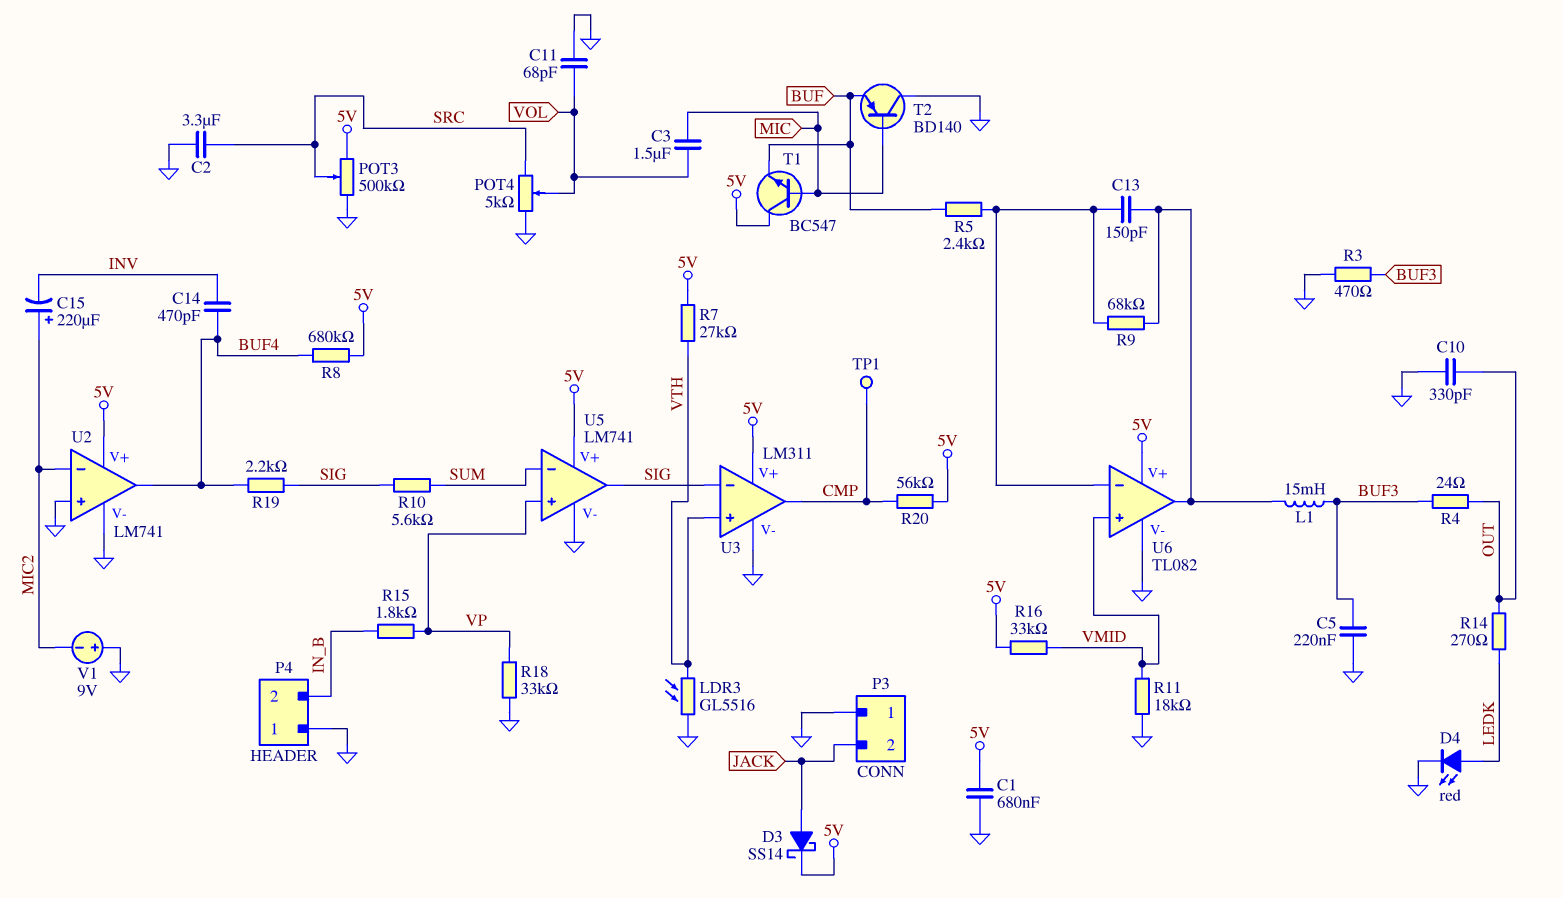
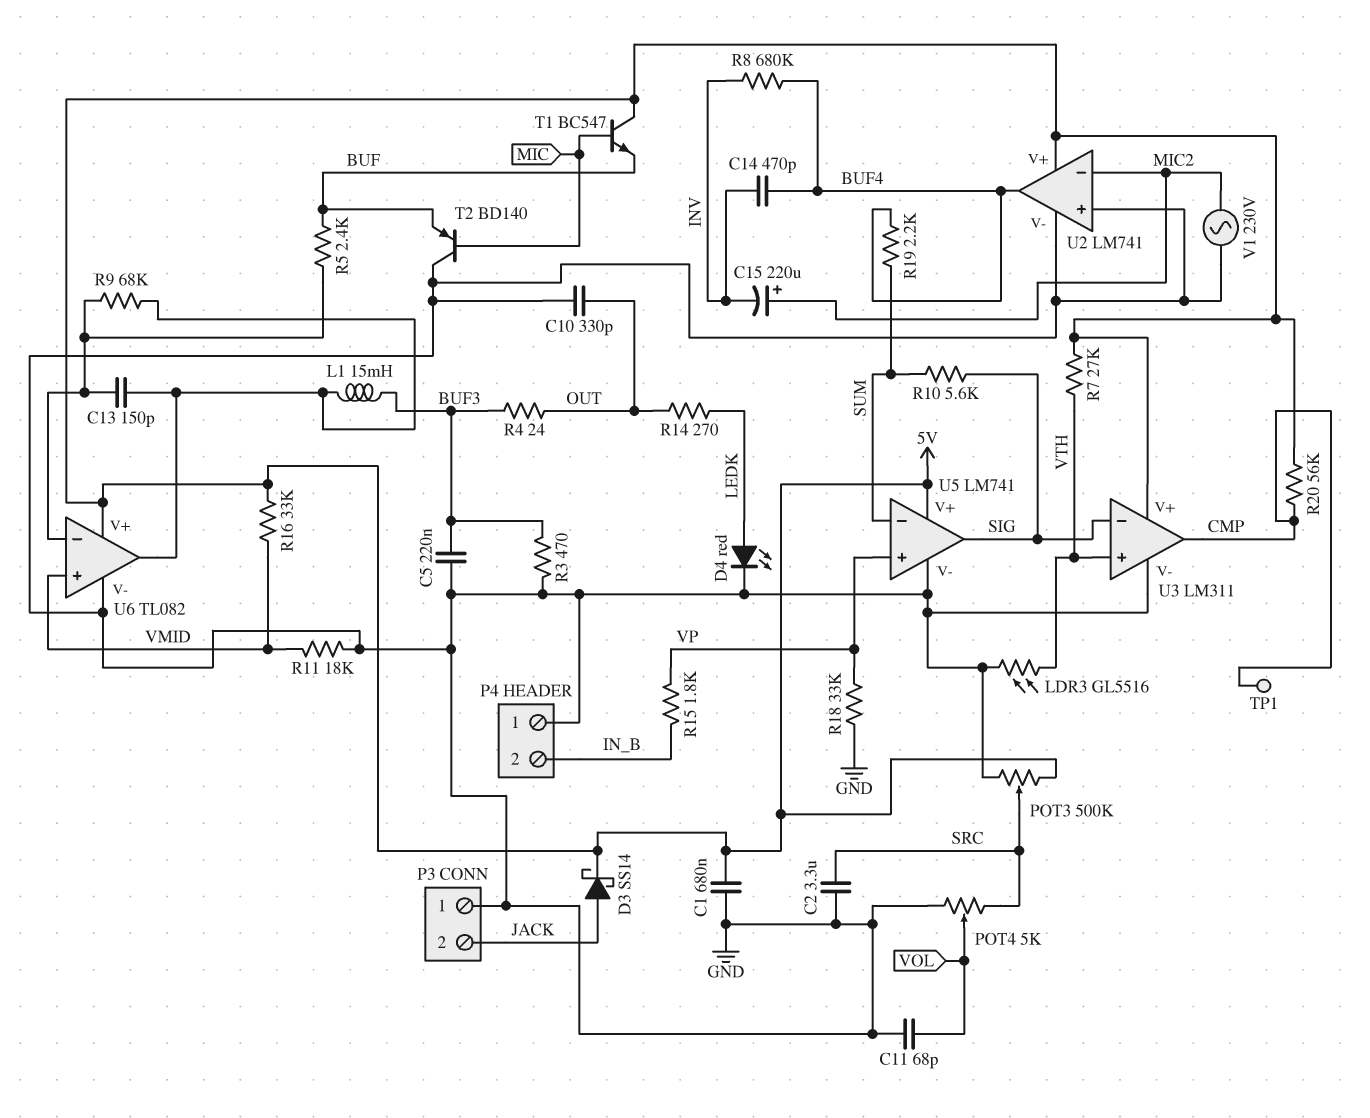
C3: 1.5uF (MIC, VOL) -> none
R8: 680k (5V, BUF4) -> 680k (BUF4, INV)
R19: 2.2k (BUF4, SIG) -> 2.2k (BUF4, SUM)
V1: 9V (plus GND, minus MIC2) -> AC 230V (GND, MIC2)

